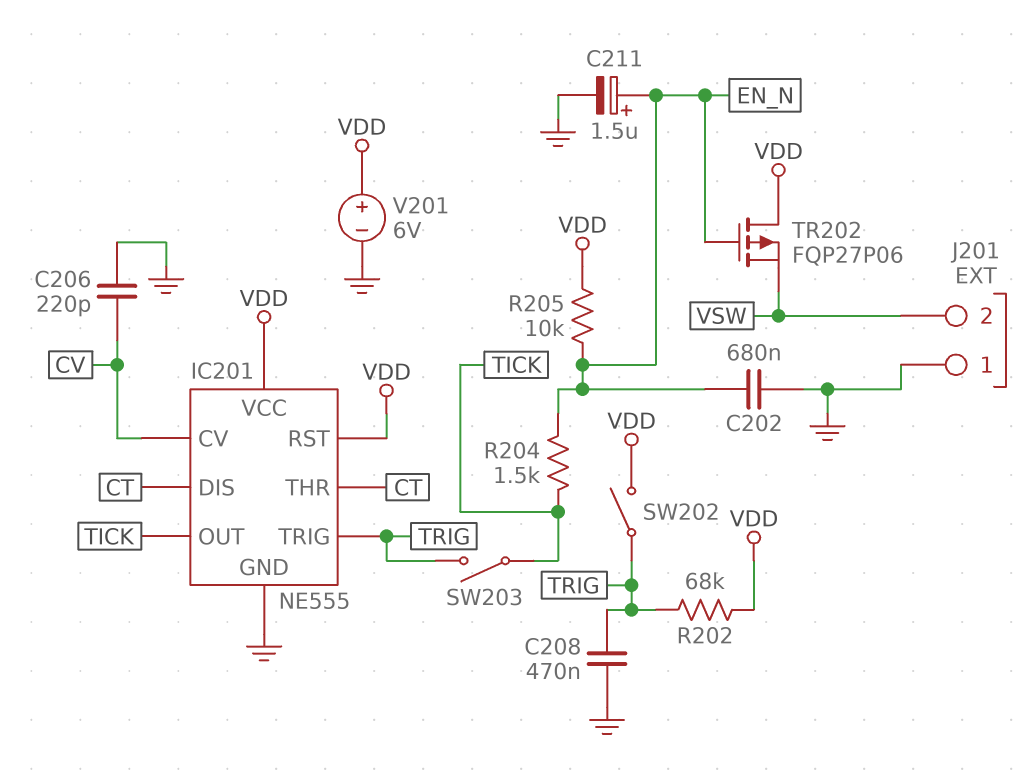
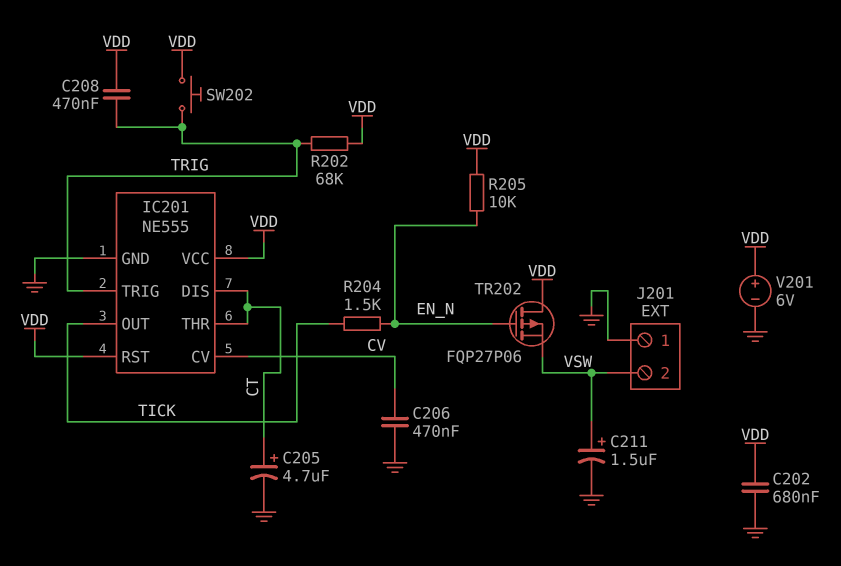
C202: 680nF (EN_N, GND) -> 680nF (GND, VDD)
C205: none -> 4.7uF (plus CT, minus GND)
C206: 220pF (CV, GND) -> 470nF (CV, GND)
C208: 470nF (GND, TRIG) -> 470nF (TRIG, VDD)
C211: 1.5uF (plus EN_N, minus GND) -> 1.5uF (plus VSW, minus GND)
SW202: switch (TRIG, VDD) -> button (TRIG, VDD)
SW203: switch (TICK, TRIG) -> none

